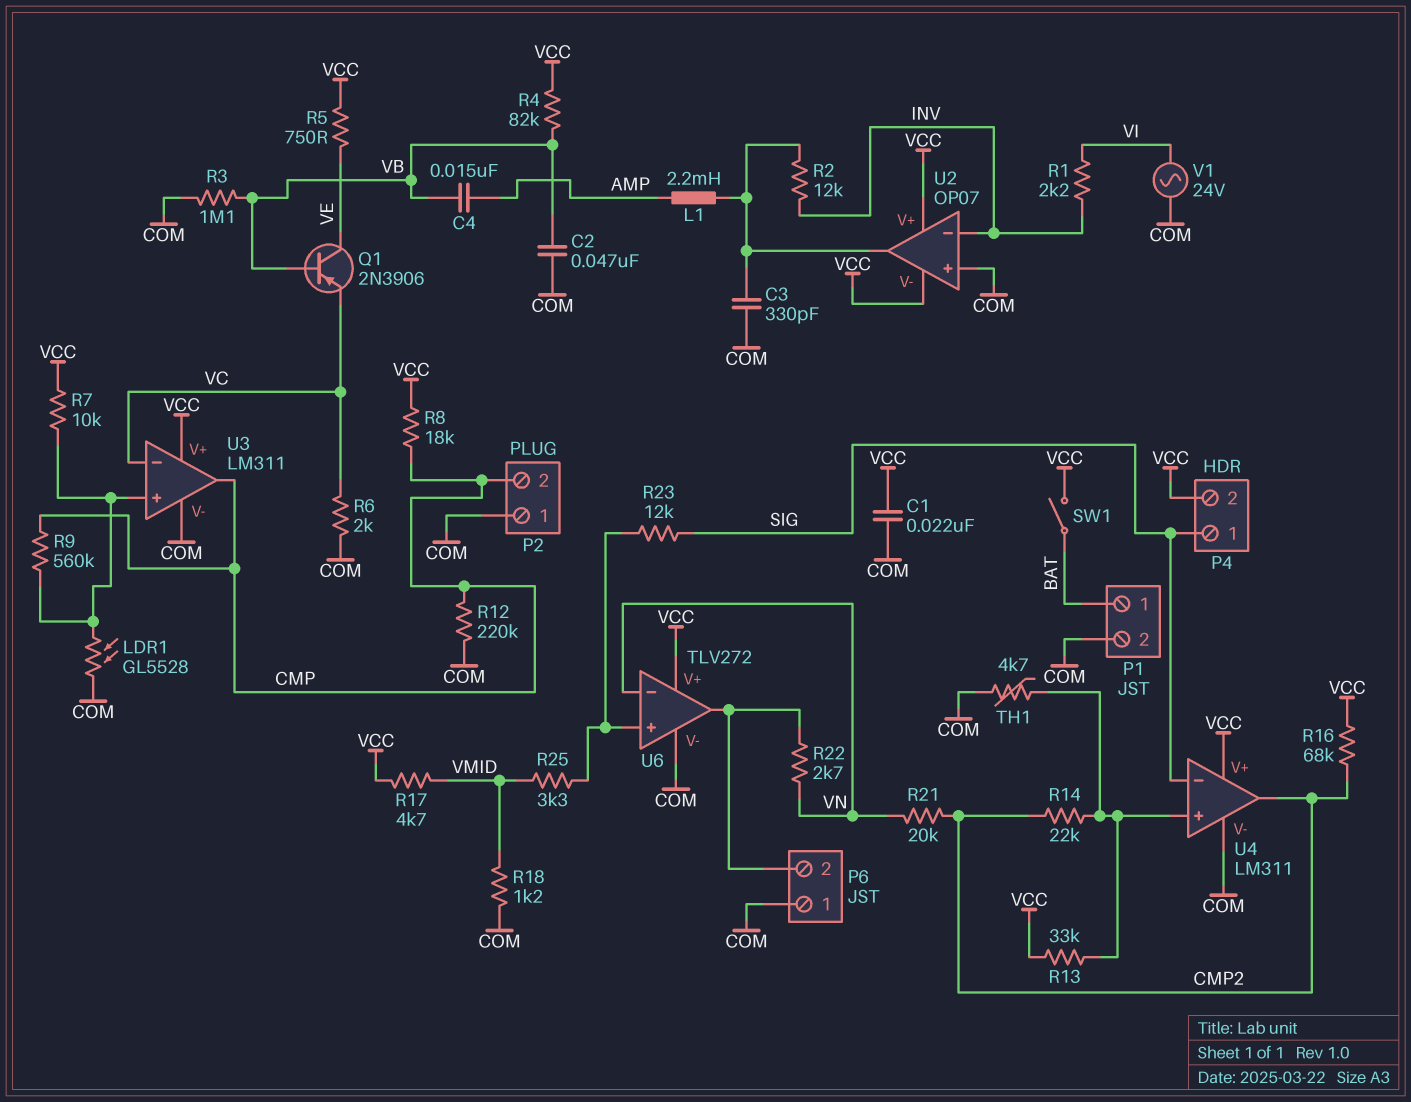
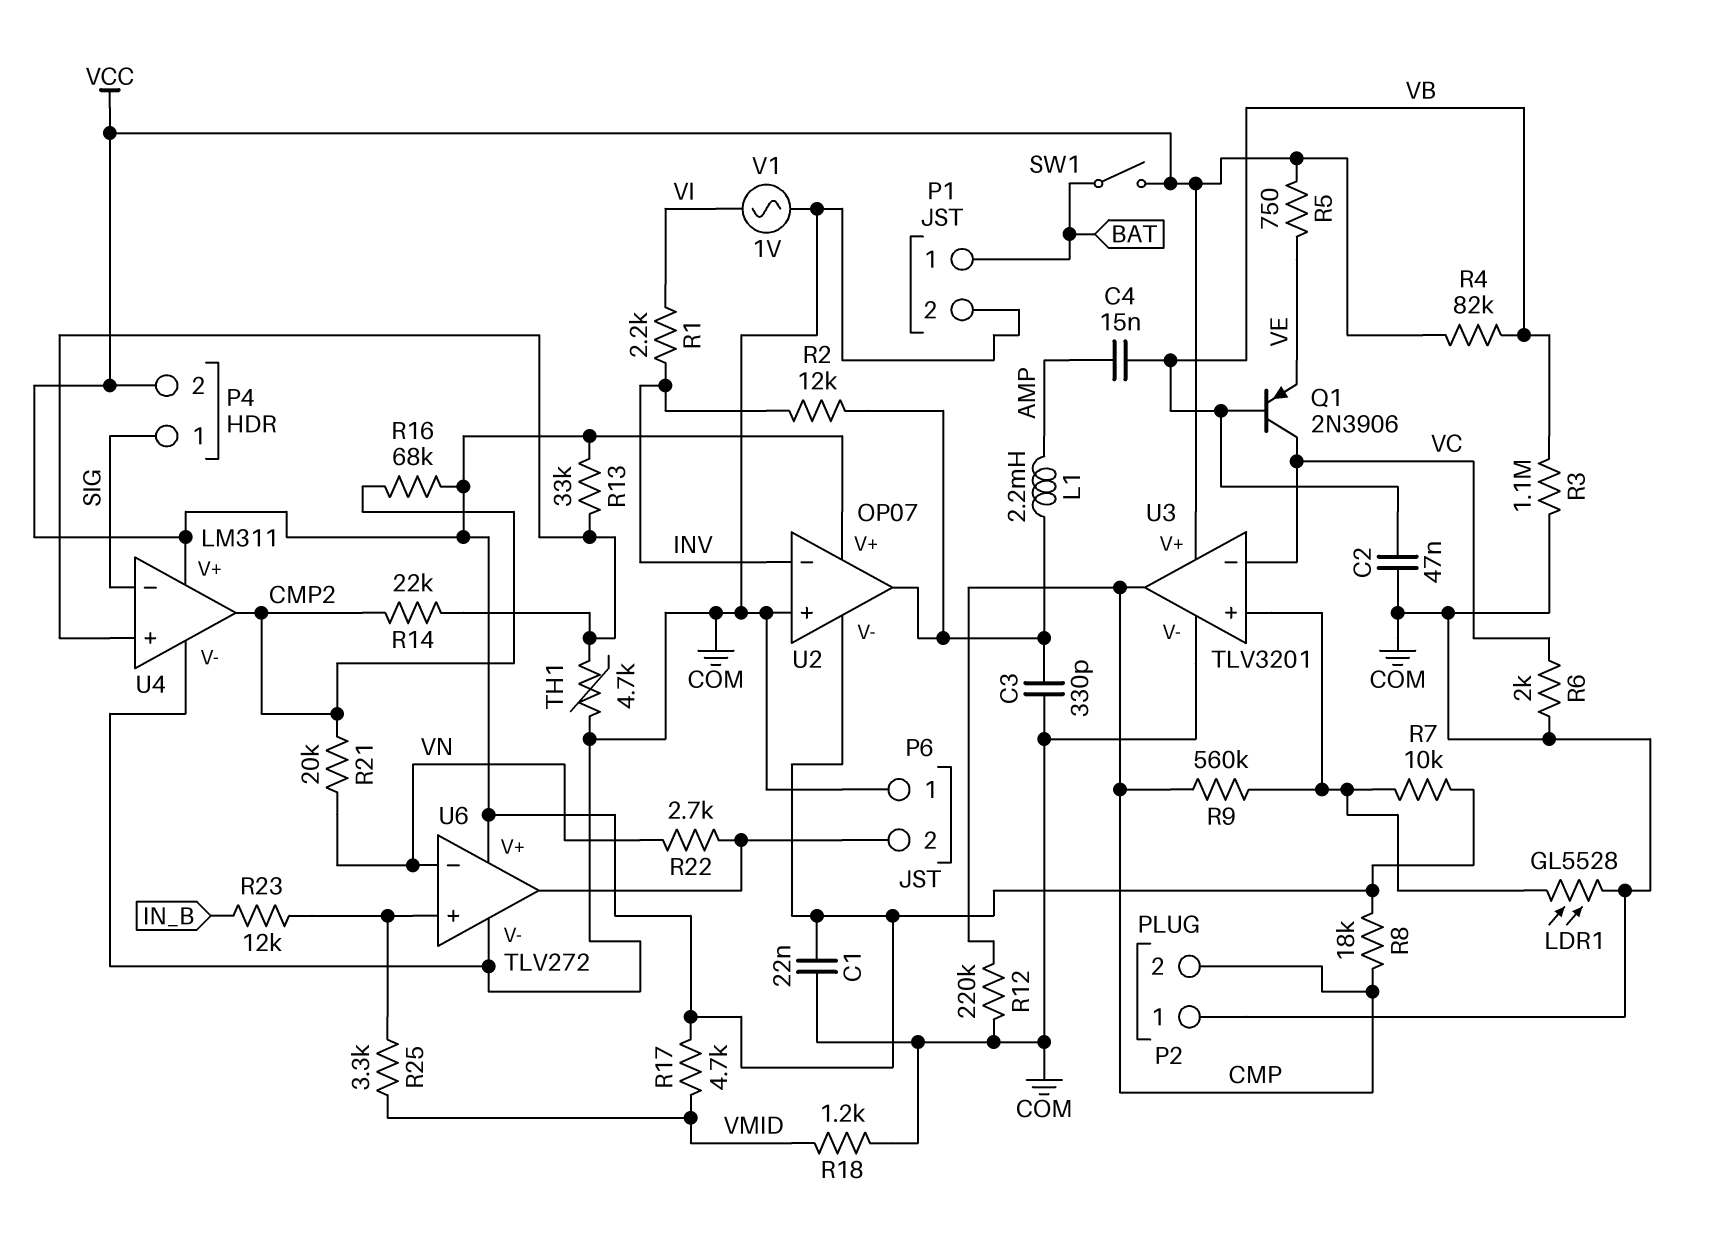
Q1: PNP 2N3906 (B VB, C VE, E VC) -> PNP 2N3906 (B VB, C VC, E VE)
R23: 12k (SIG, U6/in+) -> 12k (IN_B, U6/in+)
U3: LM311 -> TLV3201
V1: AC 24V (COM, VI) -> AC 1V (COM, VI)

